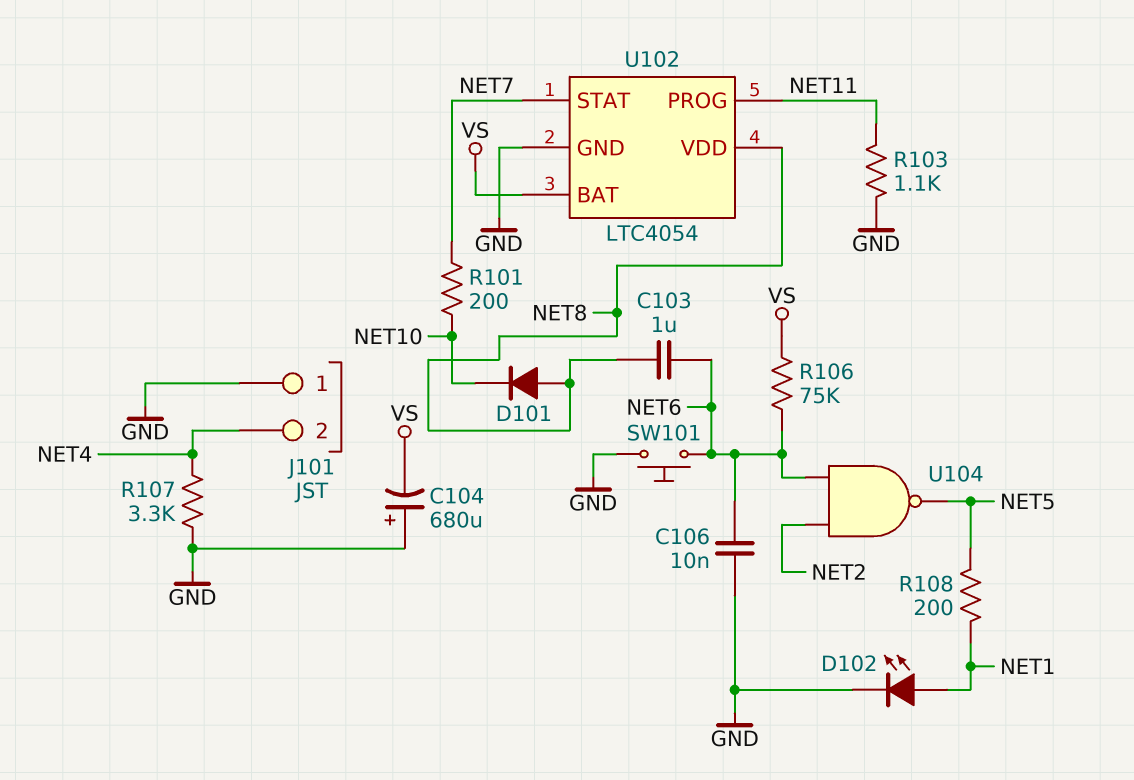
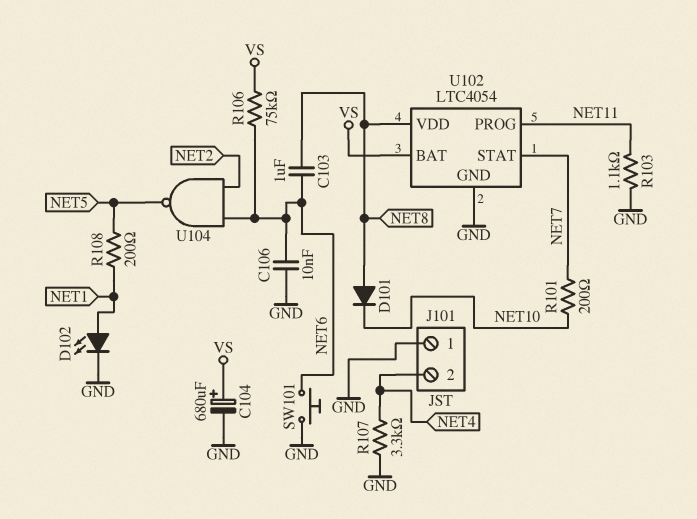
C104: 680uF (plus GND, minus VS) -> 680uF (plus VS, minus GND)

